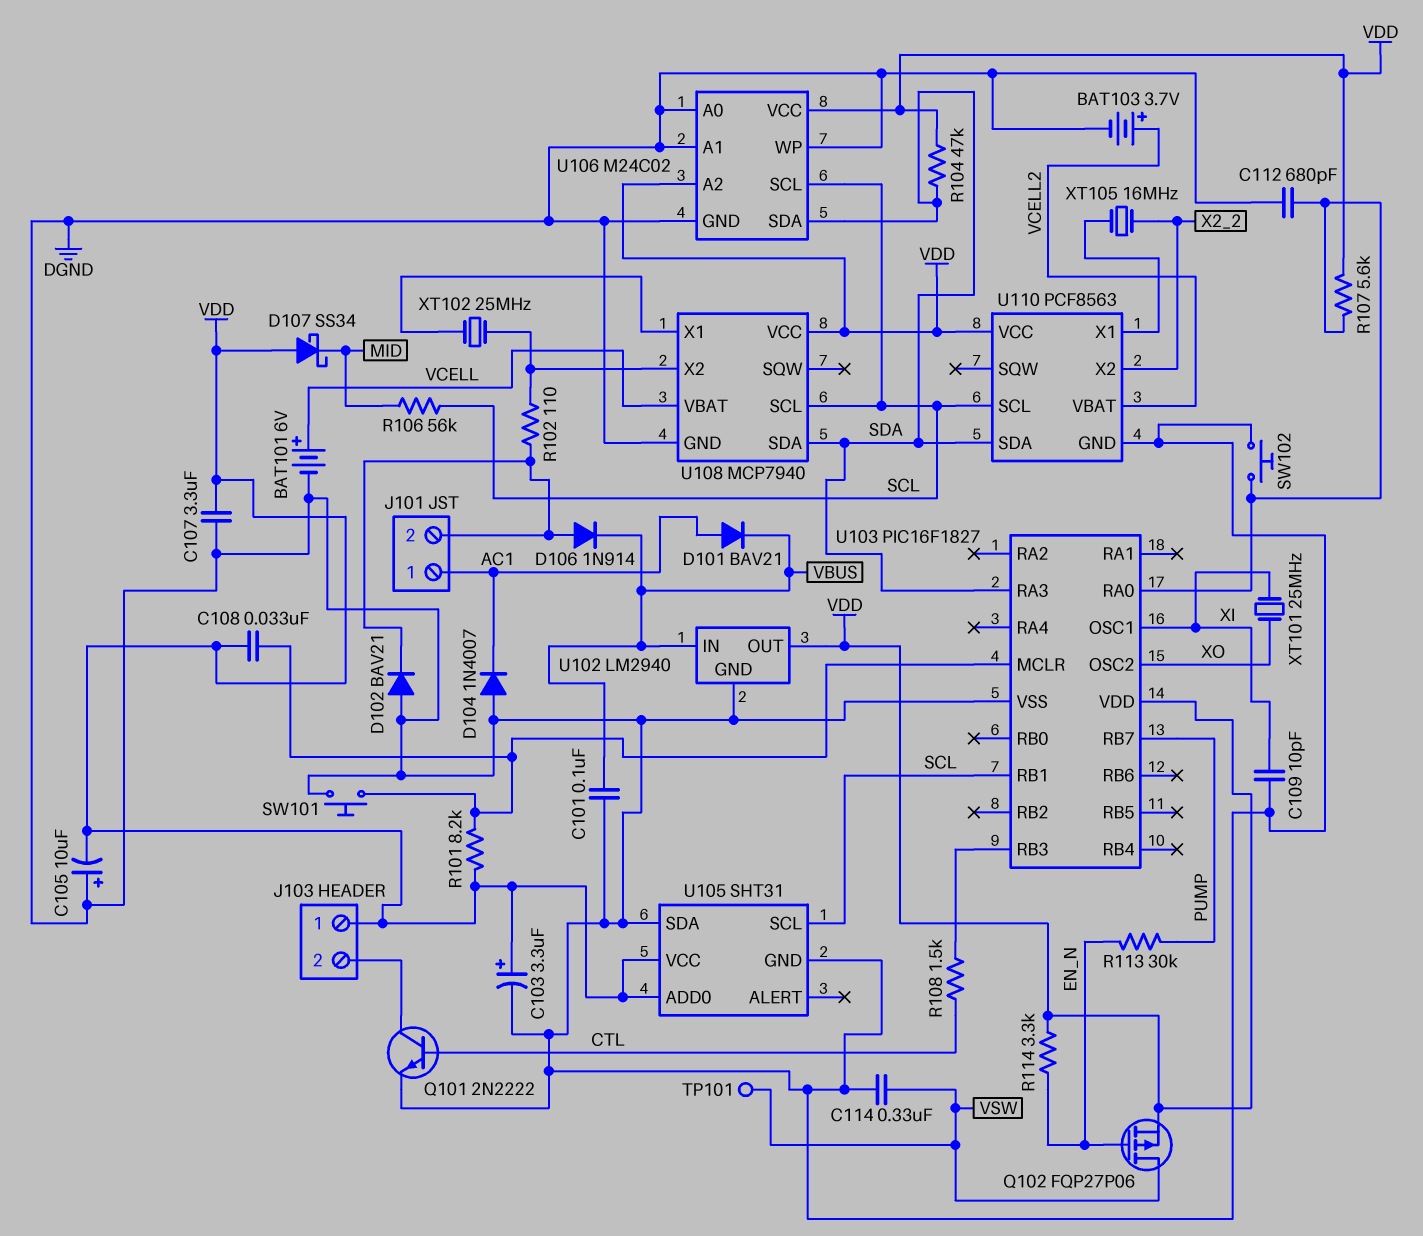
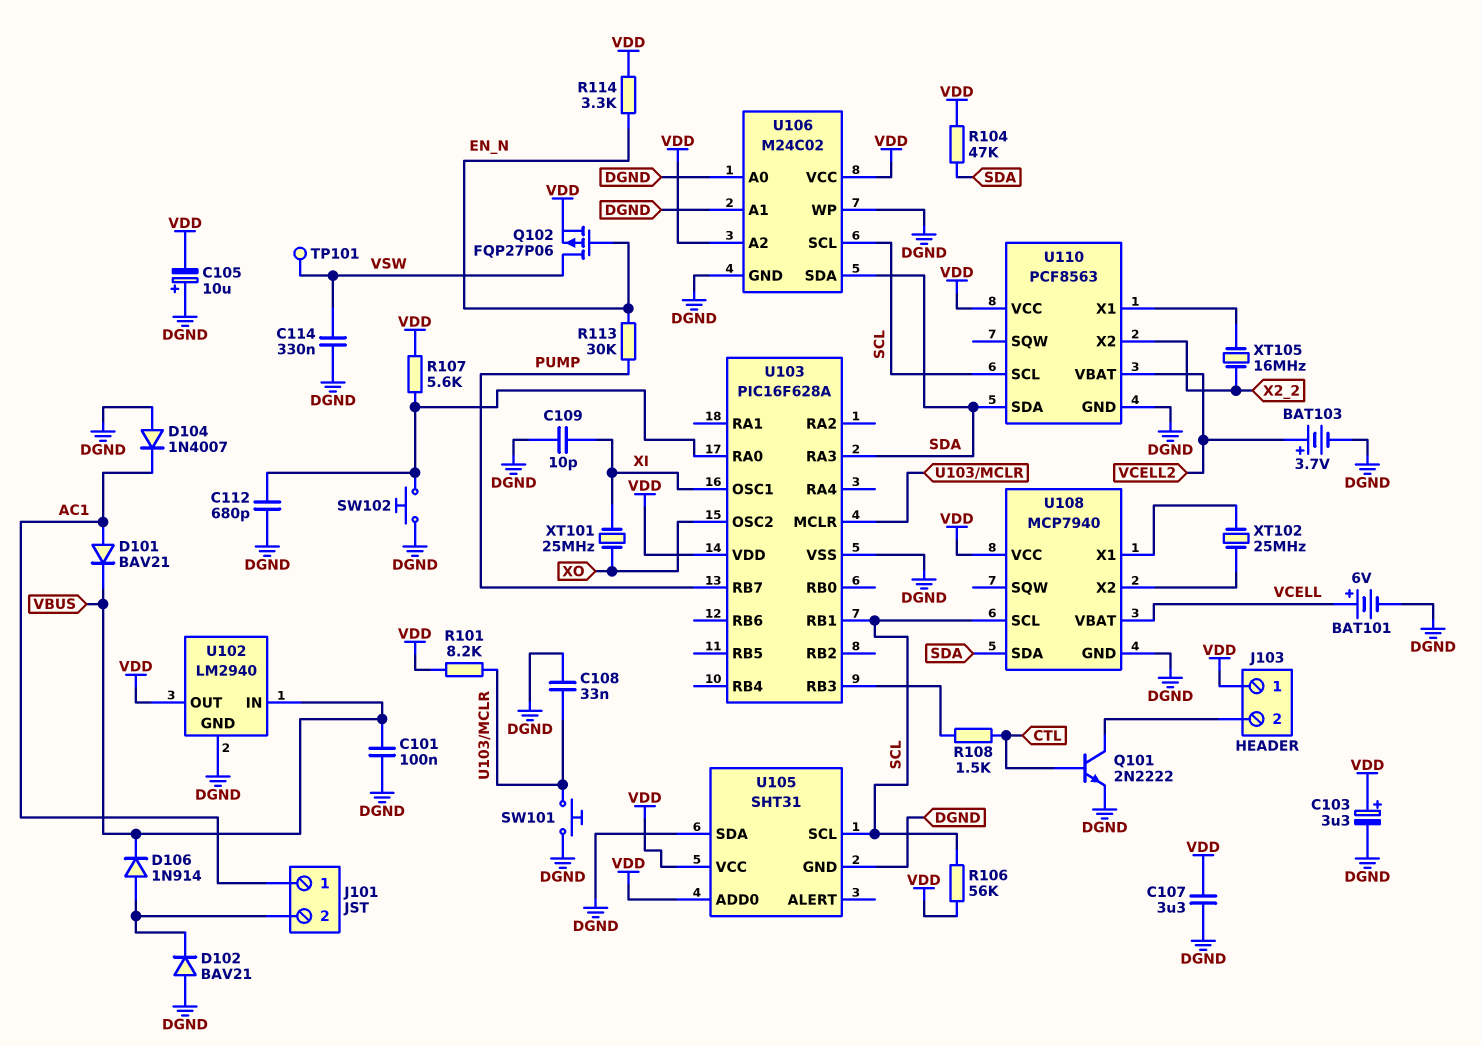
C108: 33nF (U103/MCLR, VDD) -> 33nF (DGND, U103/MCLR)
D107: schottky SS34 (A VDD, K MID) -> none
R102: 110 (J101/2, U108/X2) -> none
R106: 56k (MID, SCL) -> 56k (SCL, VDD)
U103: PIC16F1827 -> PIC16F628A

